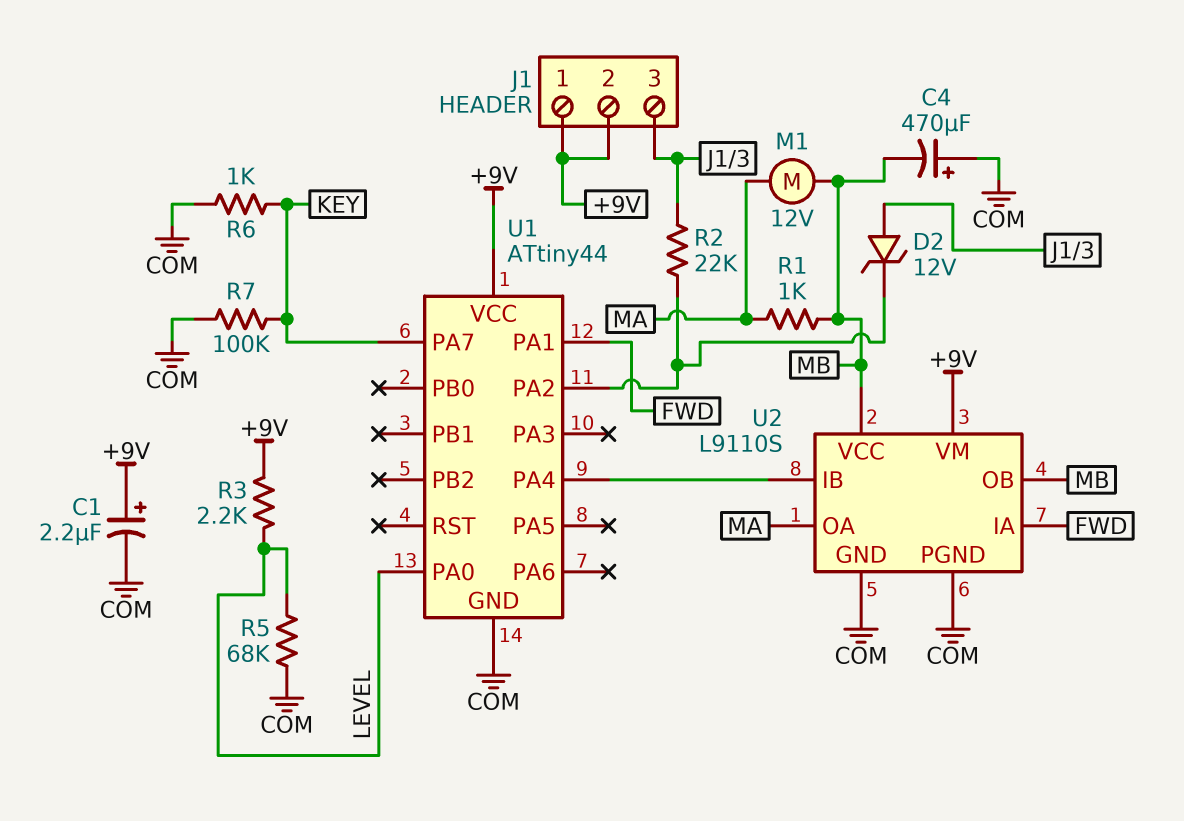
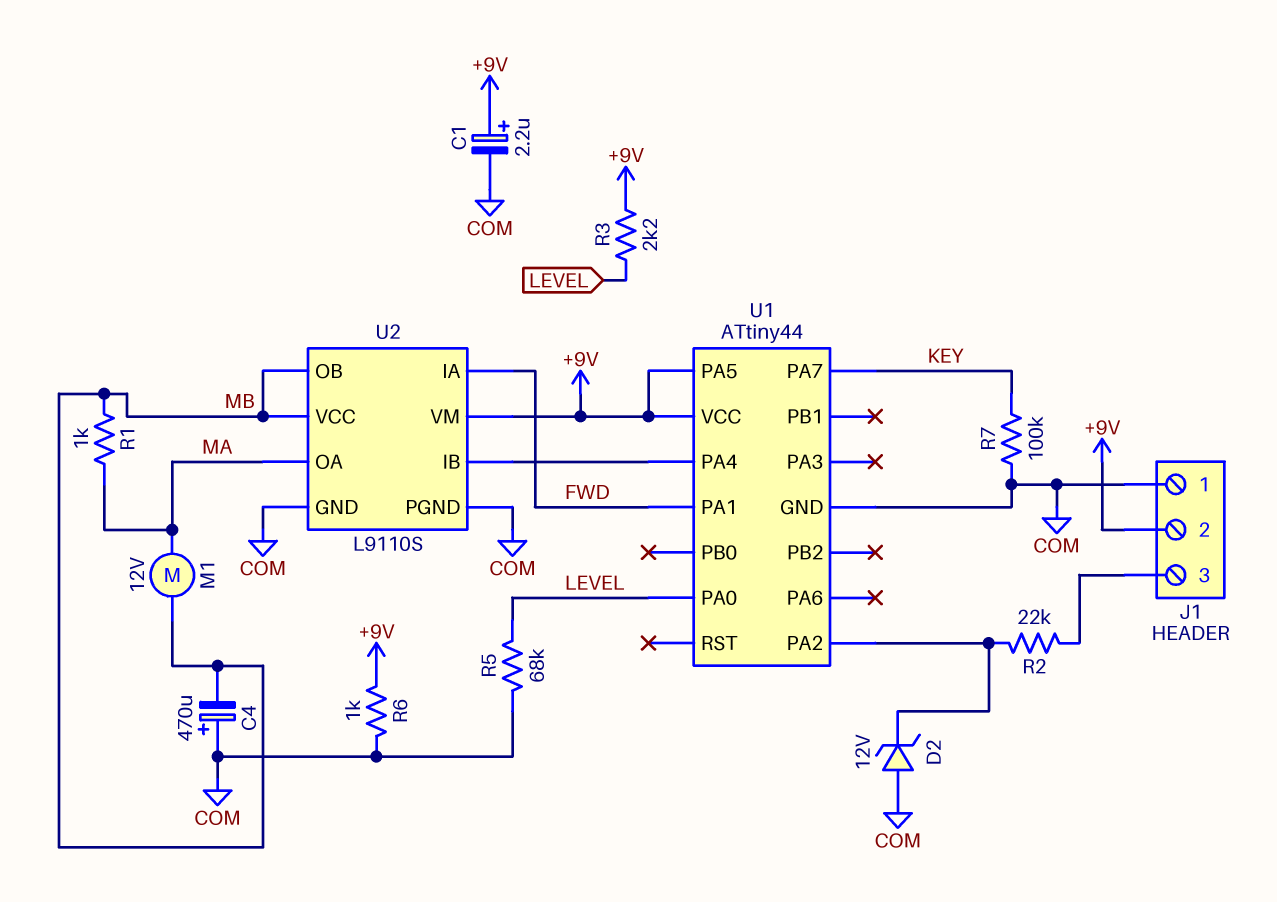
D2: zener 12V (A J1/3, K U1/PA2) -> zener 12V (A COM, K U1/PA2)
J1 pin 1: +9V -> COM
R6: 1k (COM, KEY) -> 1k (+9V, COM)
U1 pin PA5: none -> +9V

